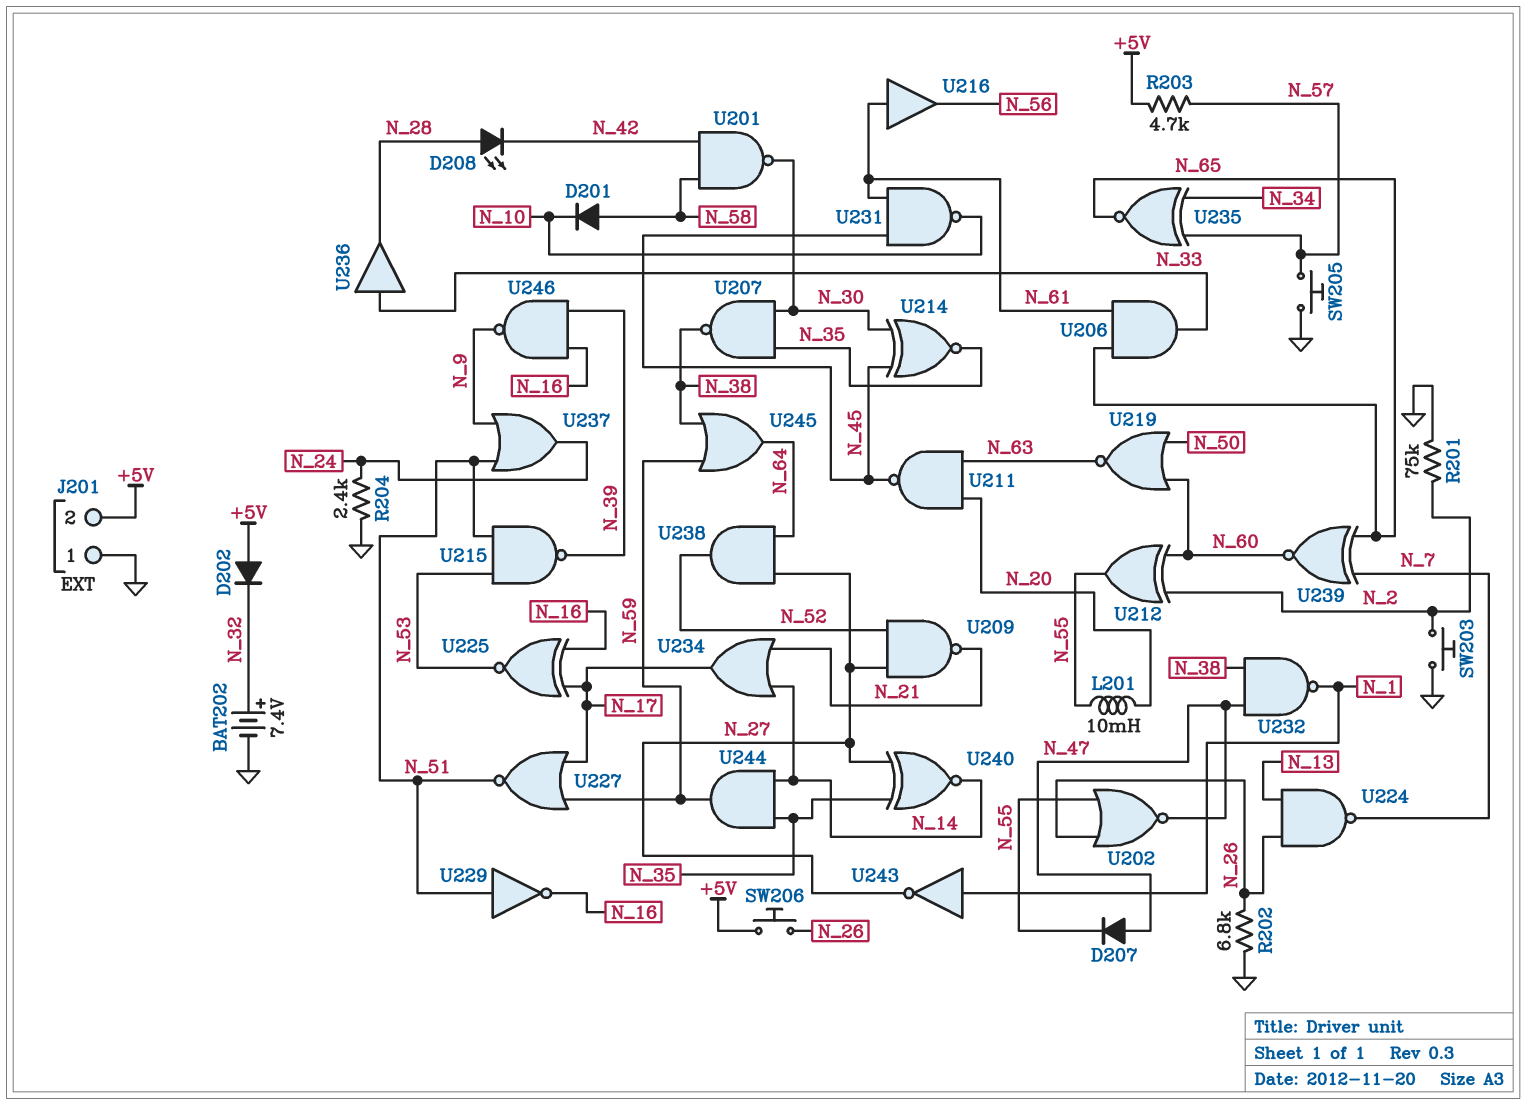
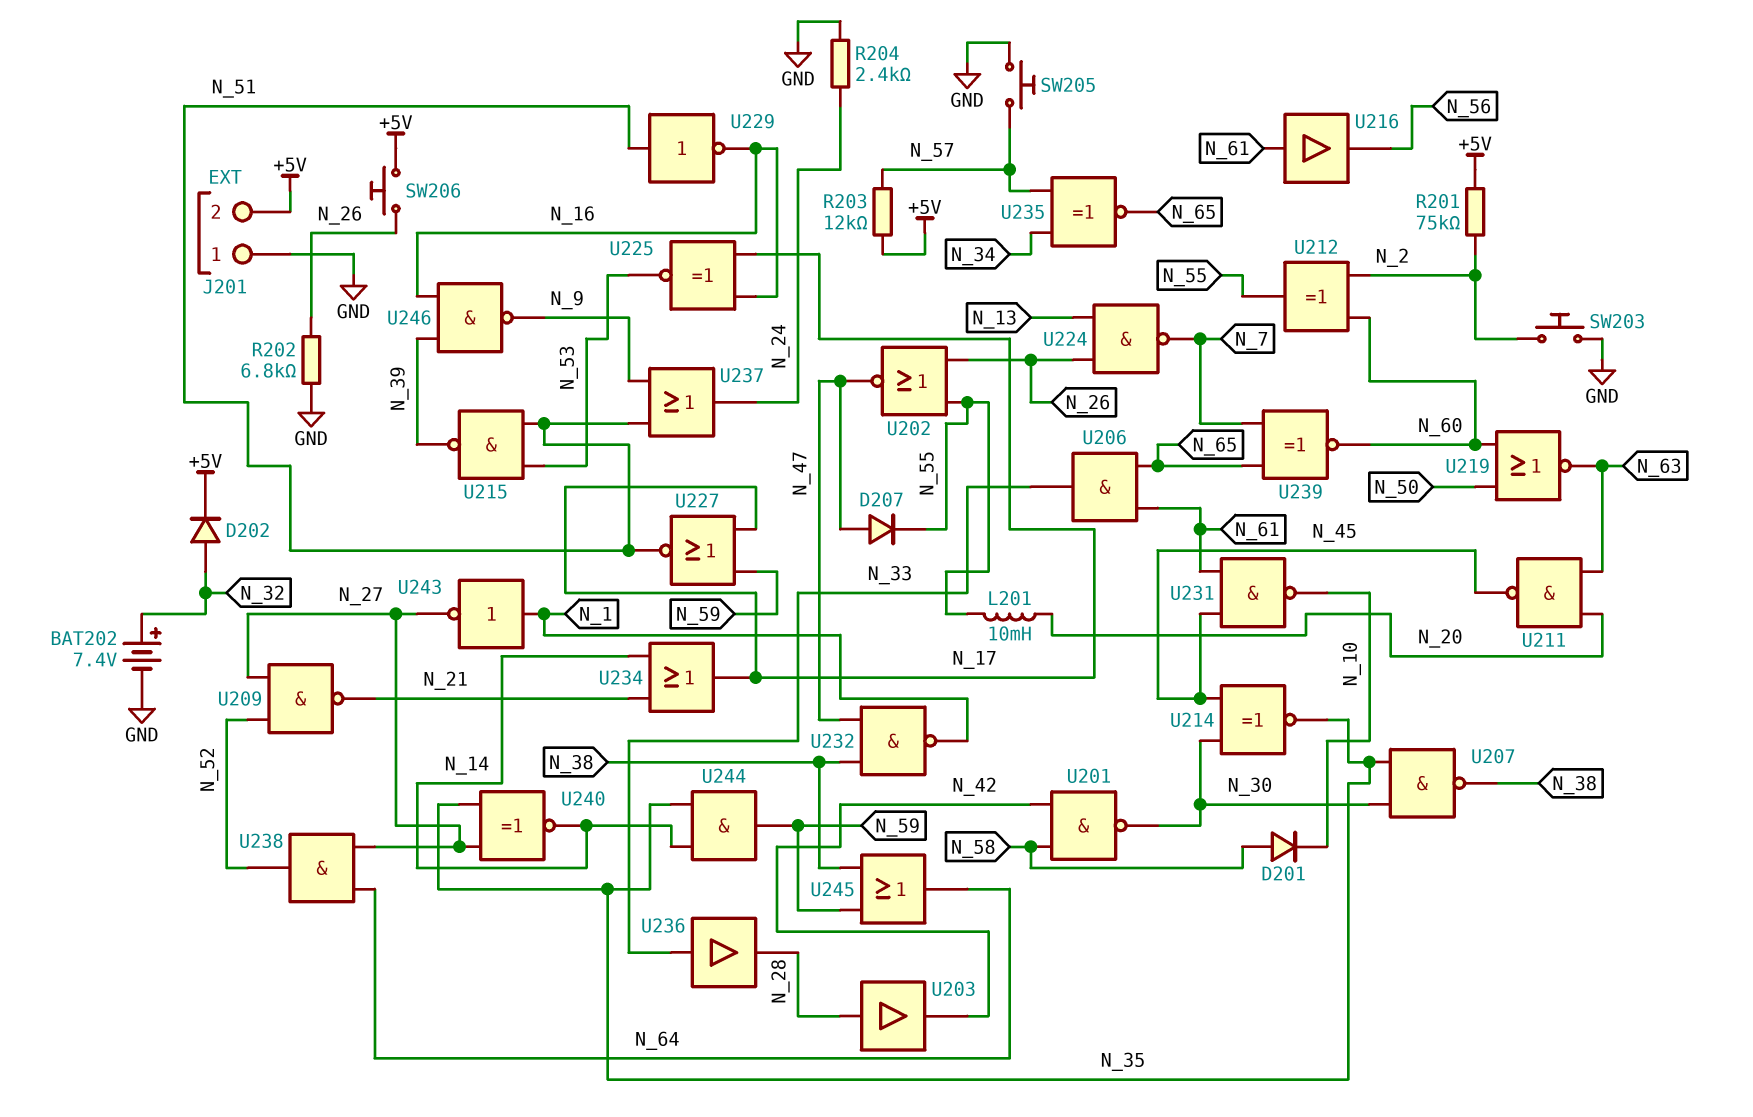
D202: diode (A +5V, K N_32) -> diode (A N_32, K +5V)
D208: LED (A N_28, K N_42) -> none
R201: 75k (GND, N_2) -> 75k (+5V, N_2)
R203: 4.7k (+5V, N_57) -> 12k (+5V, N_57)
U203: none -> buffer (in N_28, out N_42)

